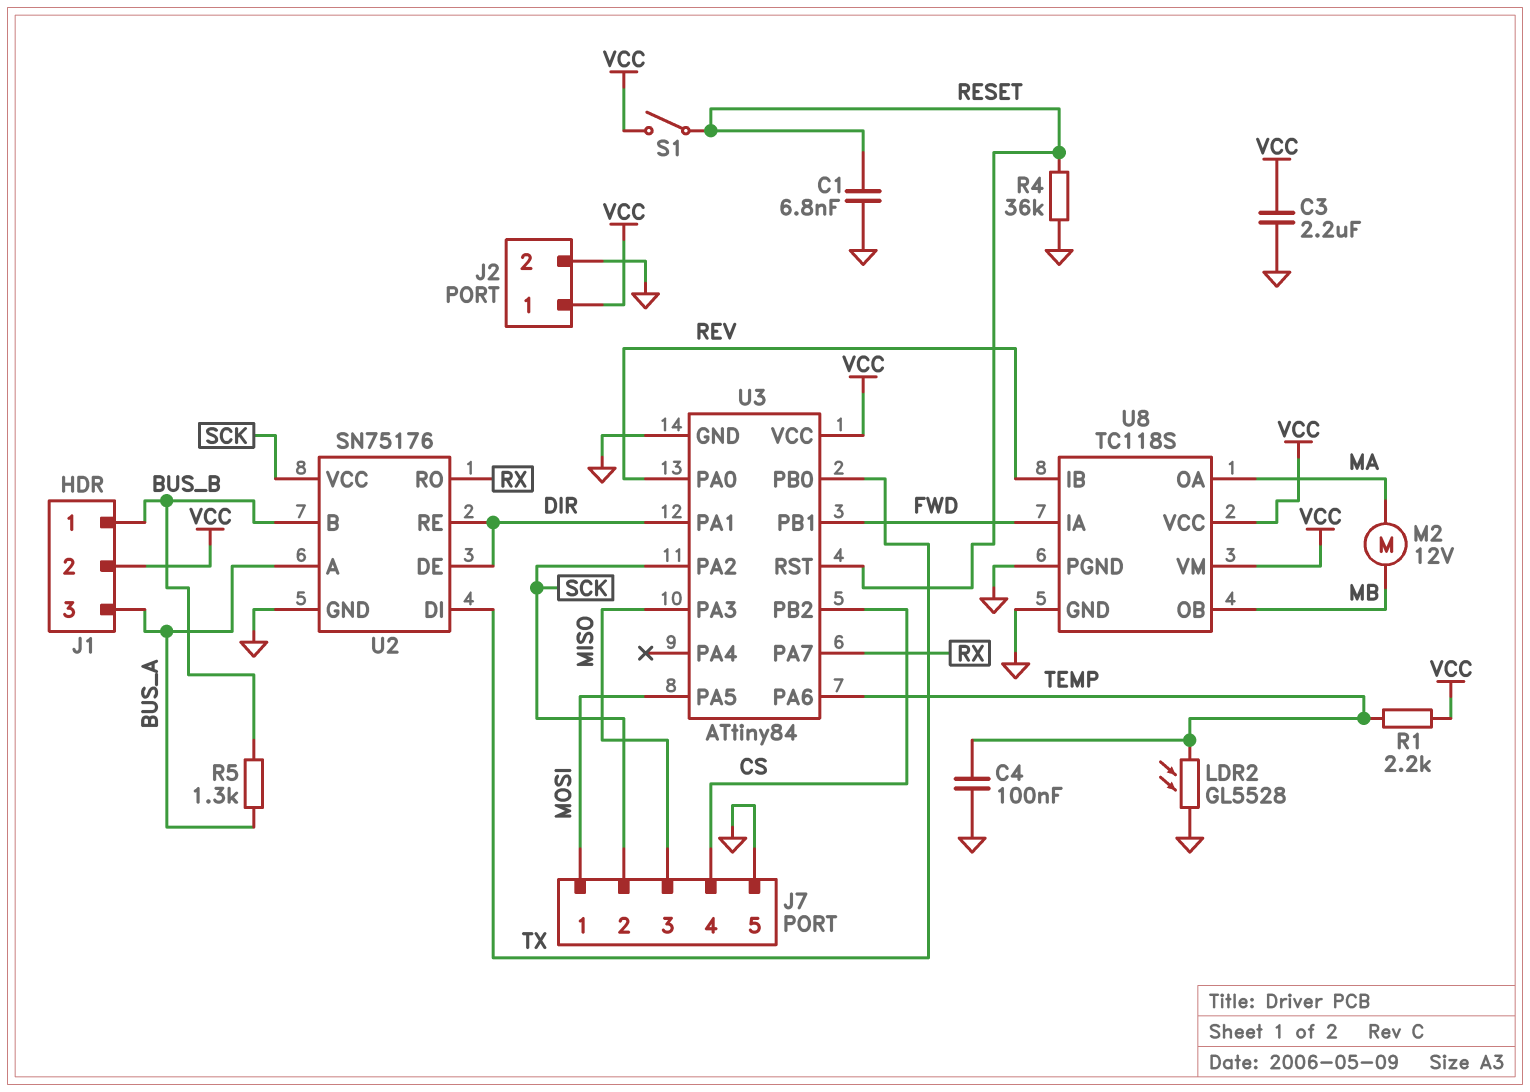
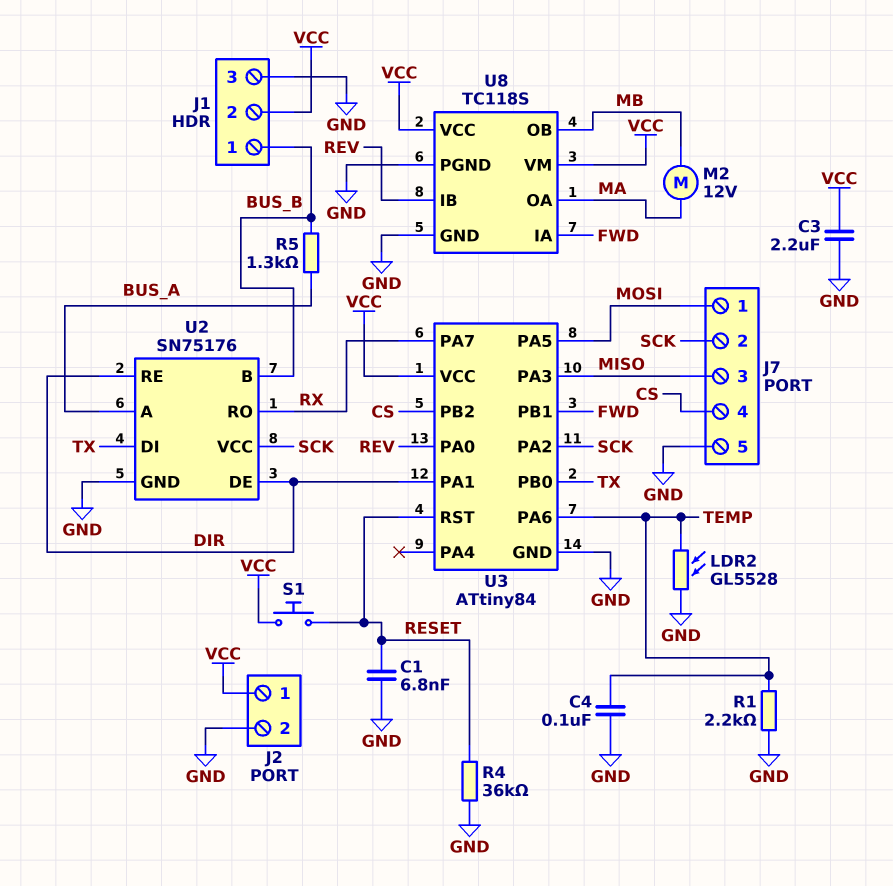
J1 pin 3: BUS_A -> GND
R1: 2.2k (TEMP, VCC) -> 2.2k (GND, TEMP)
S1: switch (RESET, VCC) -> button (RESET, VCC)

